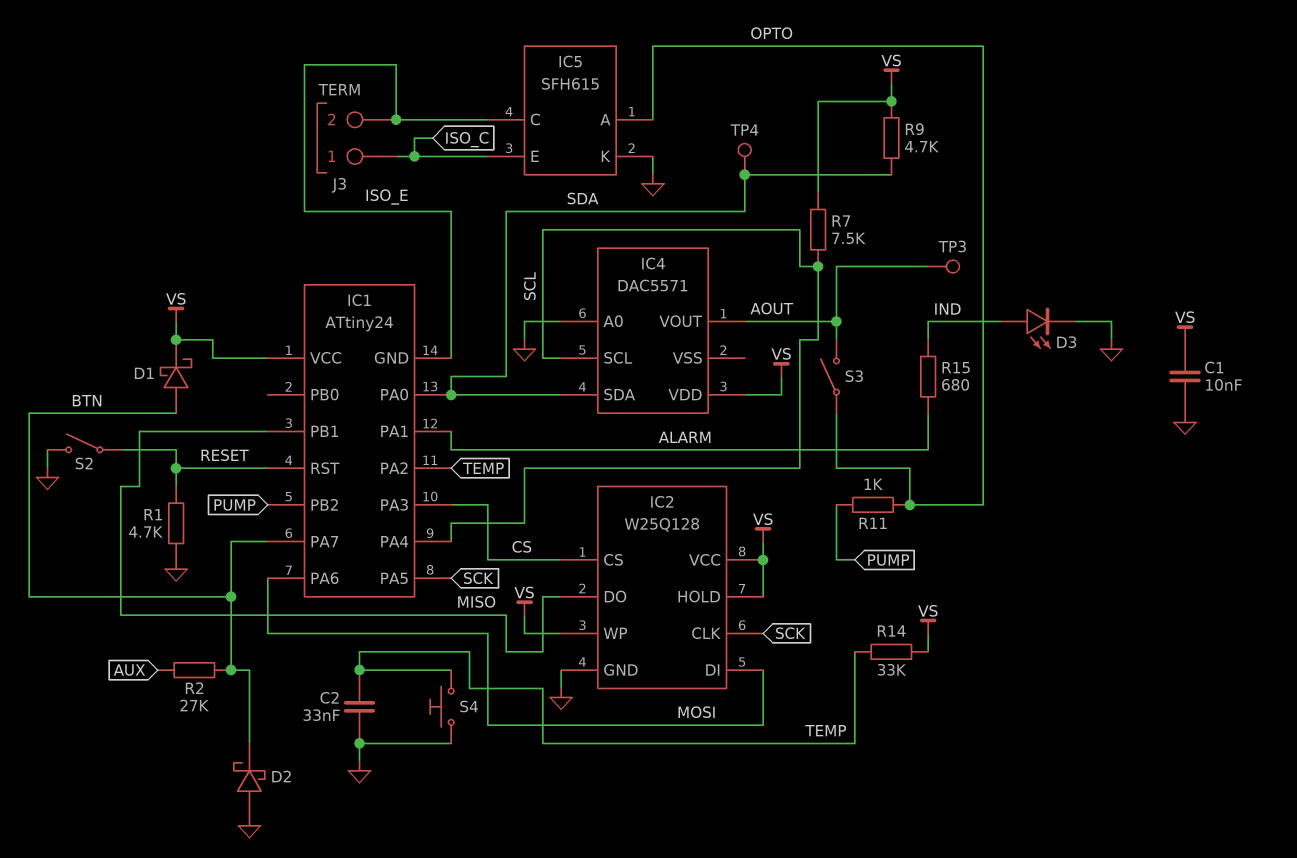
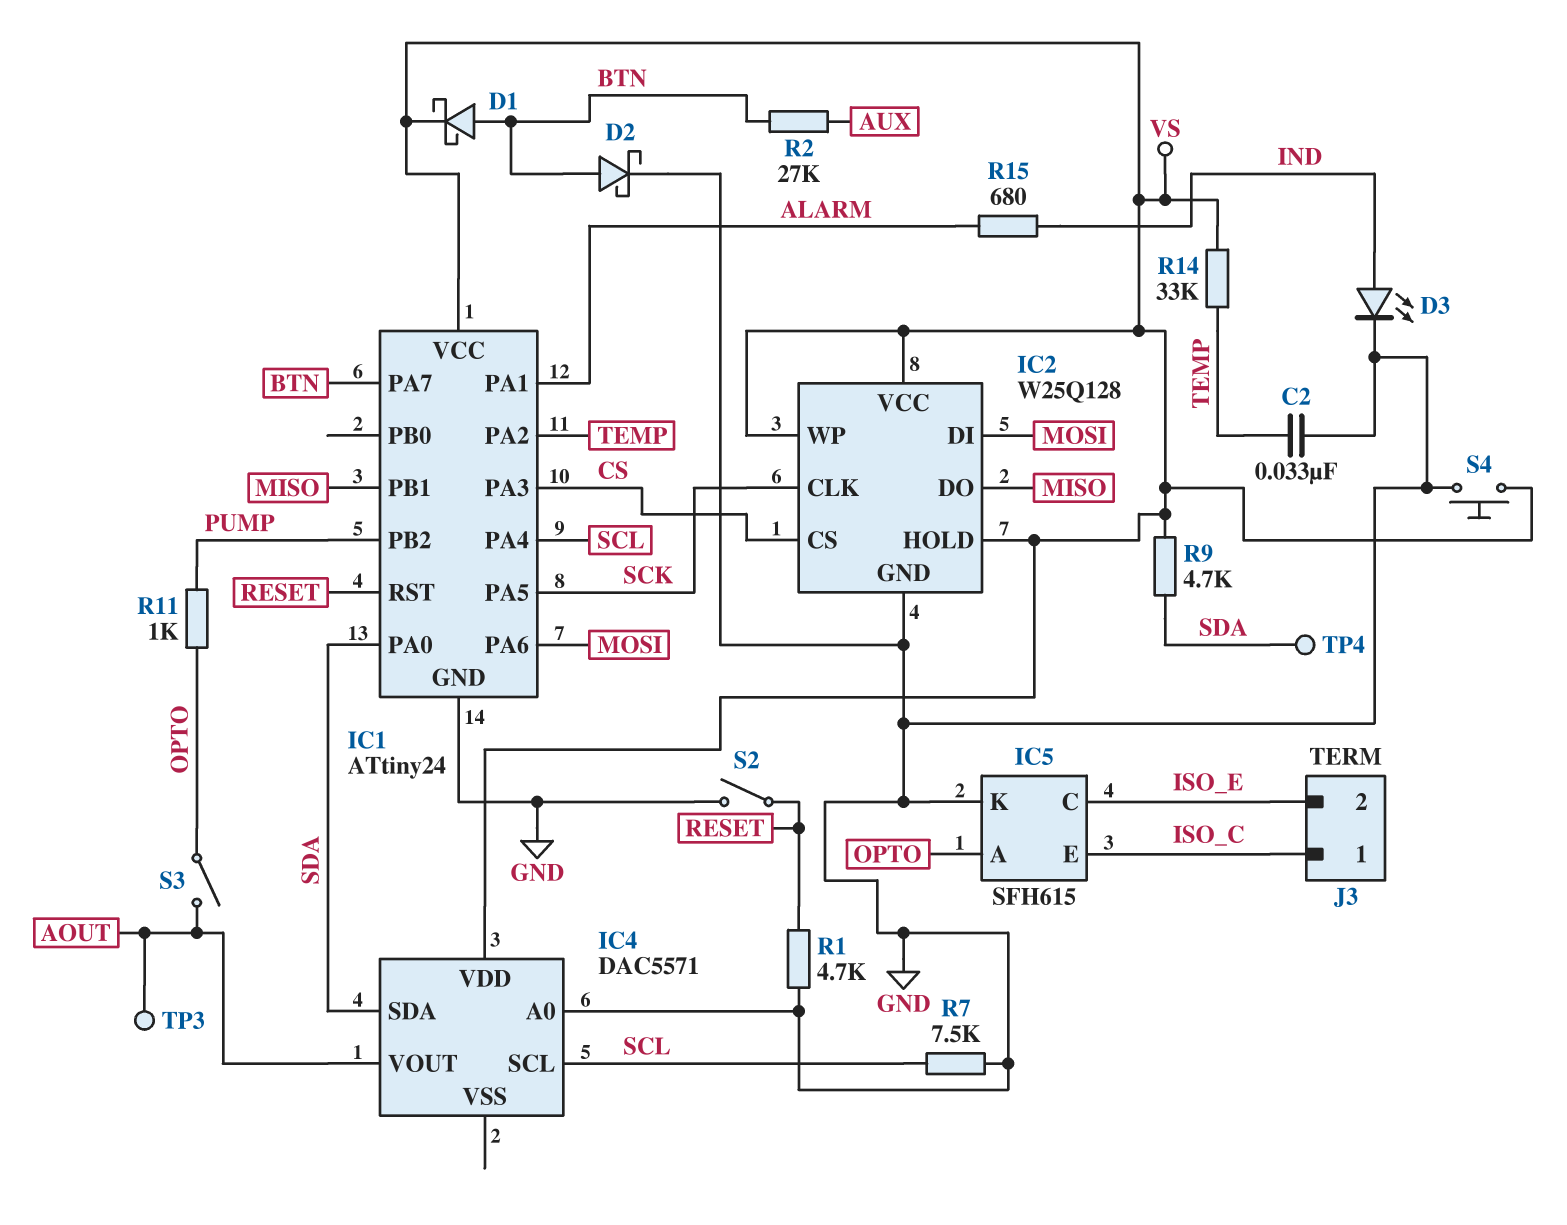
C1: 10nF (GND, VS) -> none
D2: schottky (A GND, K BTN) -> schottky (A BTN, K GND)
IC1 pin GND: ISO_E -> GND
R7: 7.5k (SCL, VS) -> 7.5k (GND, SCL)
S4: button (GND, TEMP) -> button (GND, VS)

